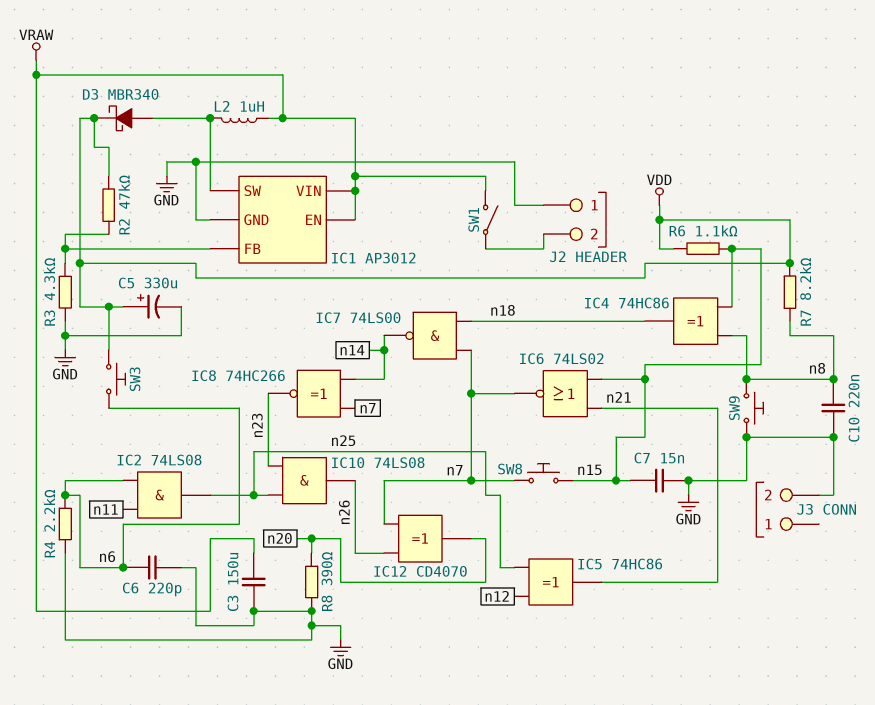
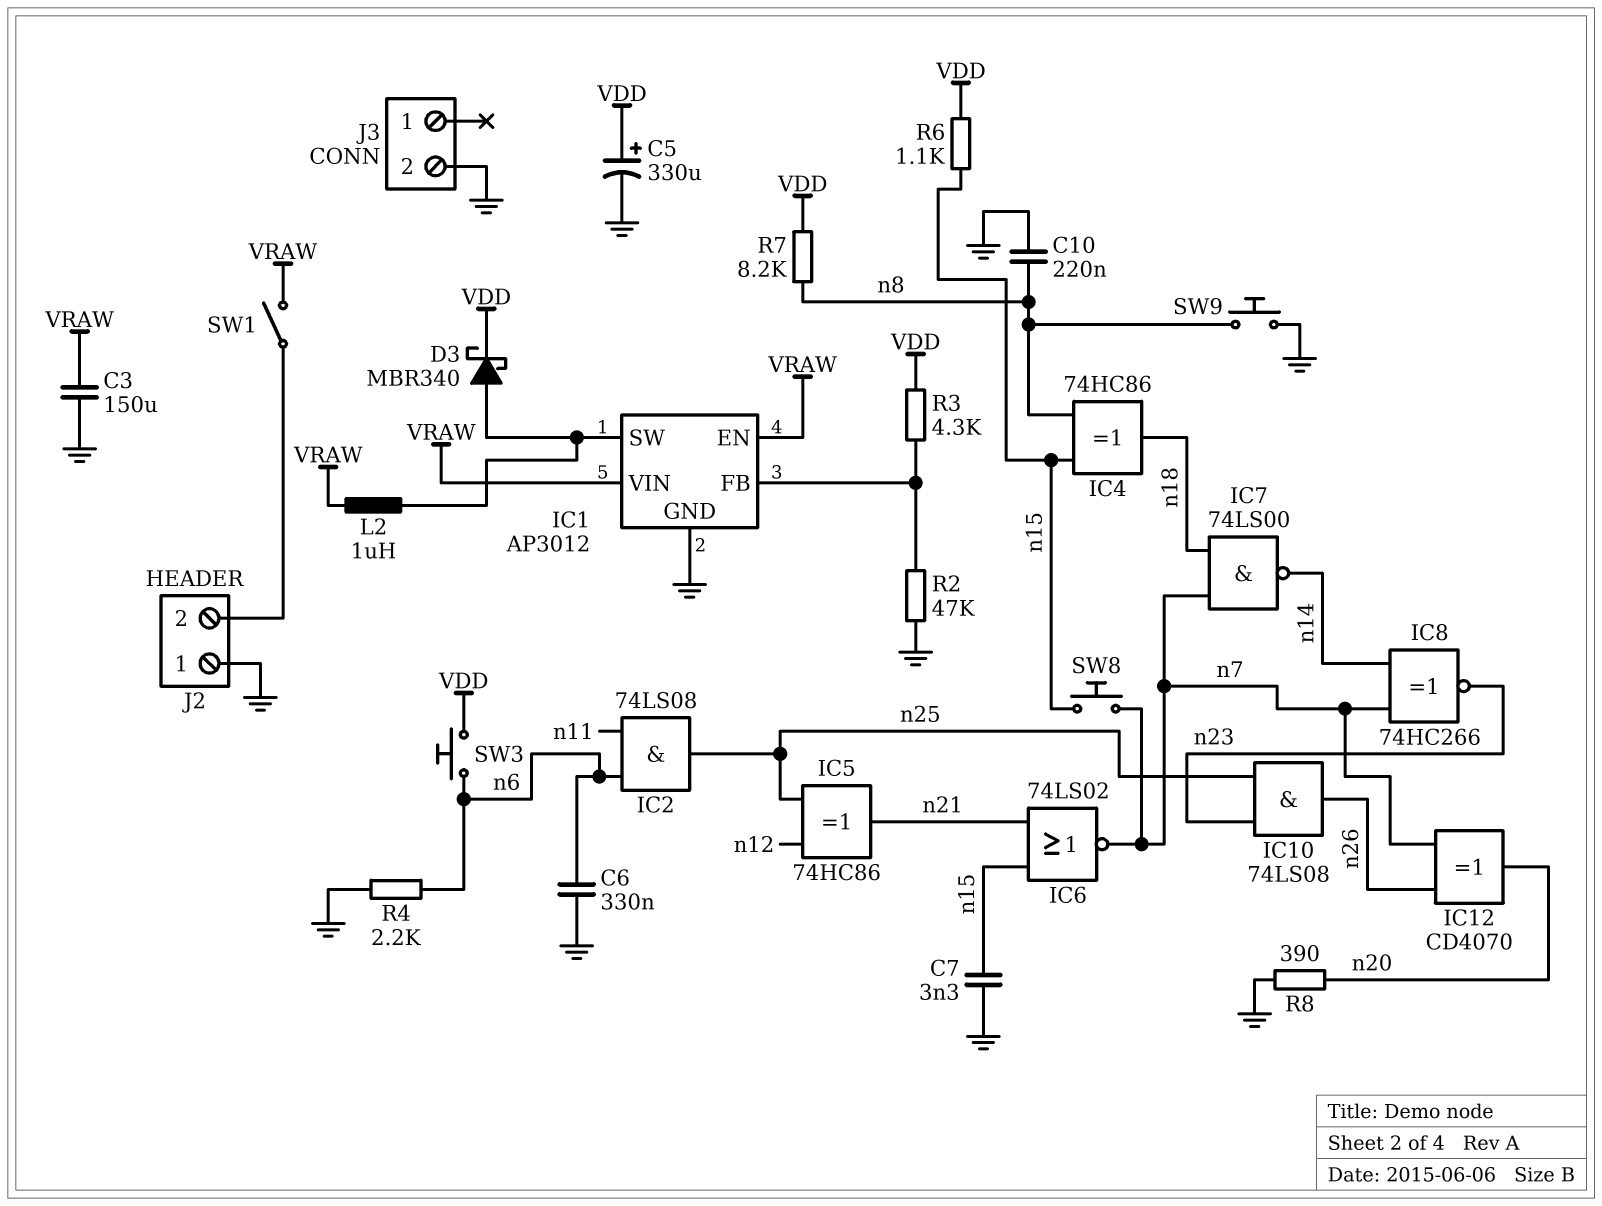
C6: 220pF (GND, n6) -> 330nF (GND, n6)
C7: 15nF (GND, n15) -> 3.3nF (GND, n15)
R2: 47k (IC1/FB, VDD) -> 47k (GND, IC1/FB)
R3: 4.3k (GND, IC1/FB) -> 4.3k (IC1/FB, VDD)

